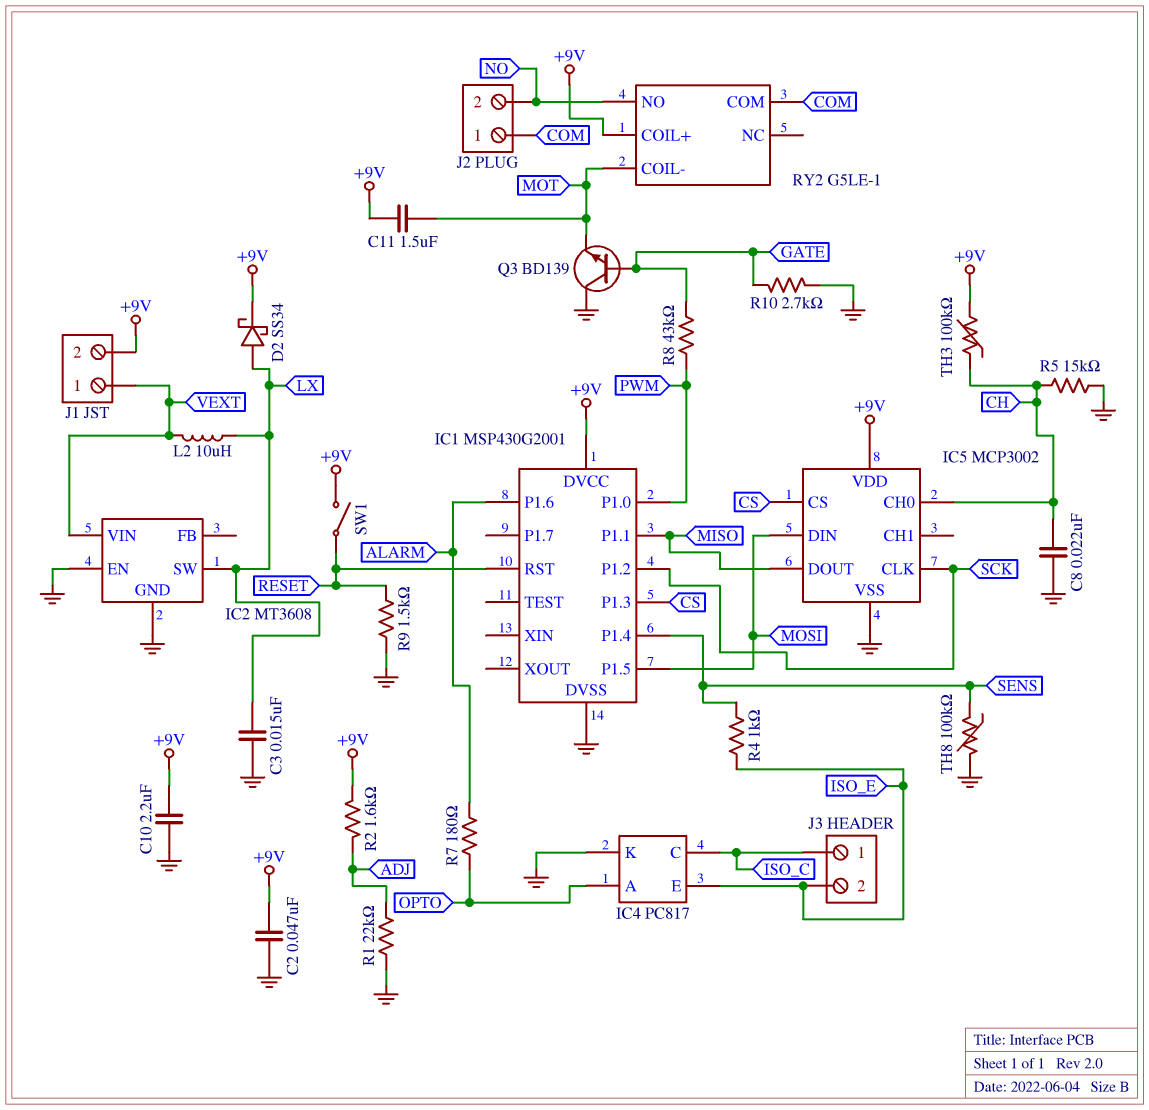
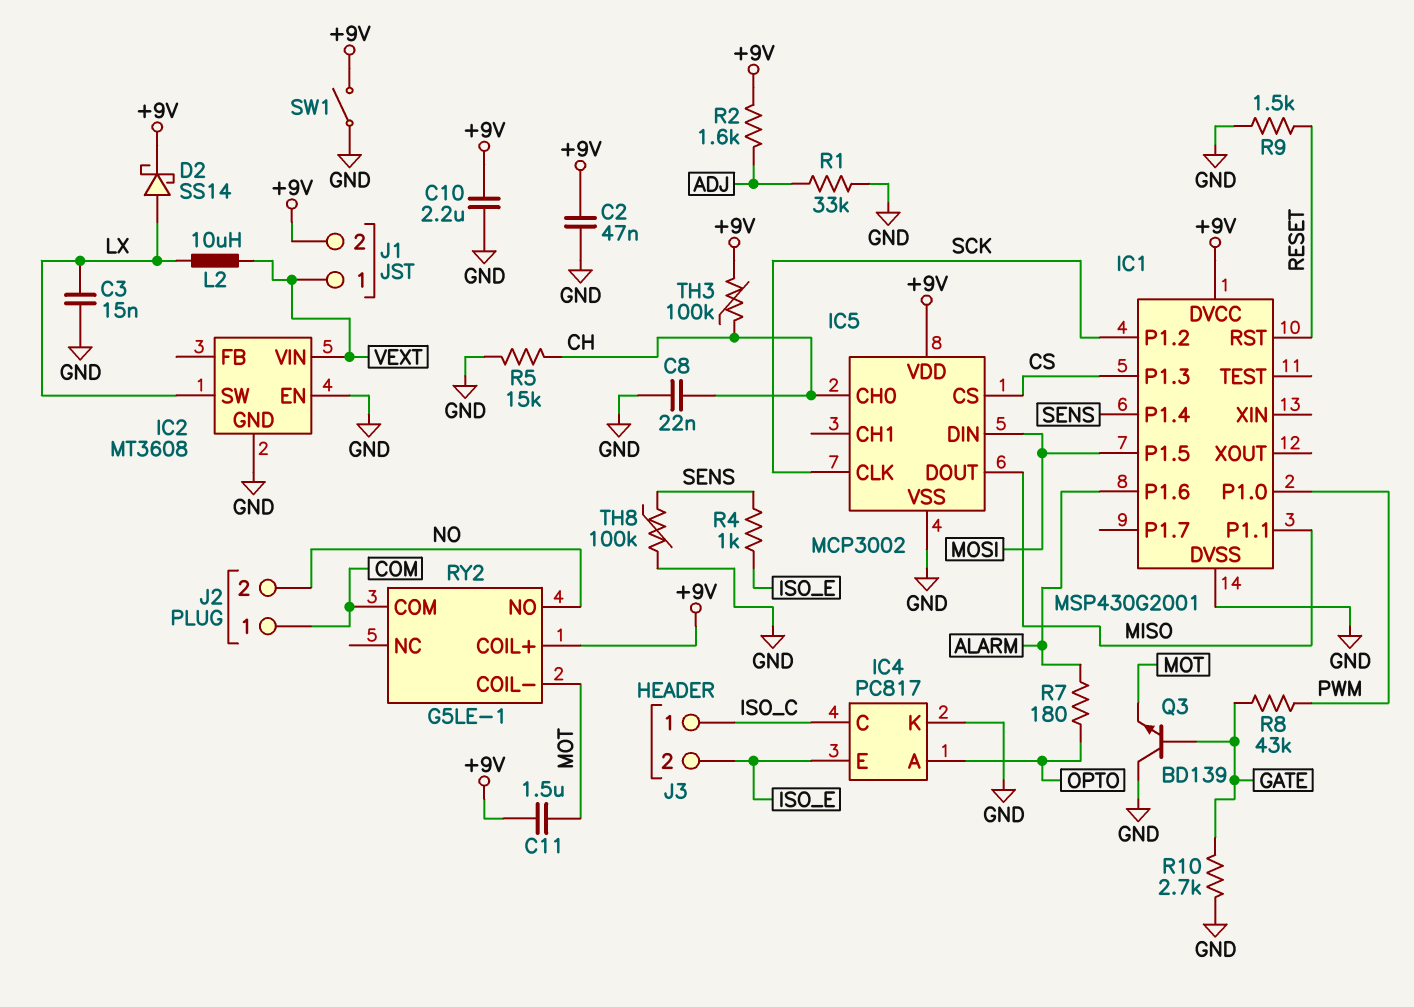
D2: schottky SS34 (A LX, K +9V) -> schottky SS14 (A LX, K +9V)
R1: 22k (ADJ, GND) -> 33k (ADJ, GND)
SW1: switch (+9V, RESET) -> switch (+9V, GND)

